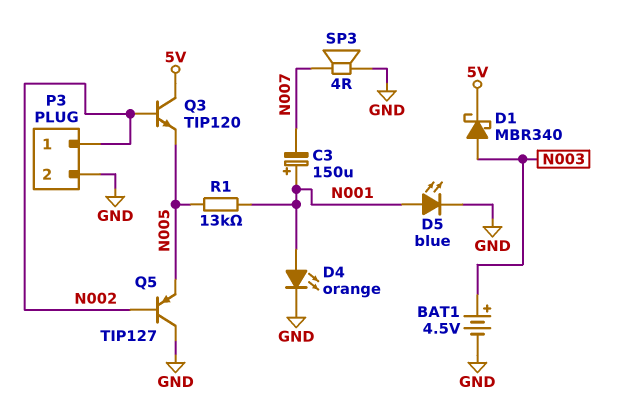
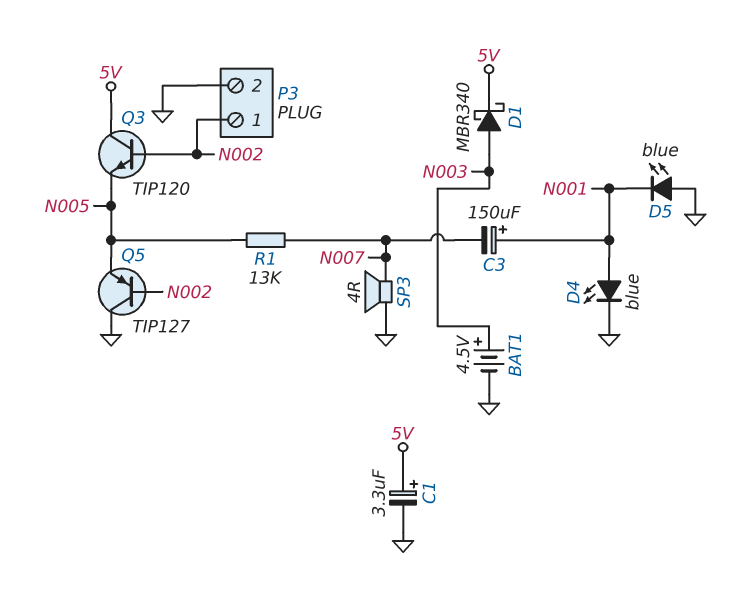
C1: none -> 3.3uF (plus 5V, minus GND)
D4: LED orange (A N001, K GND) -> LED blue (A N001, K GND)
D5: LED blue (A N001, K GND) -> LED blue (A GND, K N001)
R1: 13k (N001, N005) -> 13k (N005, N007)

